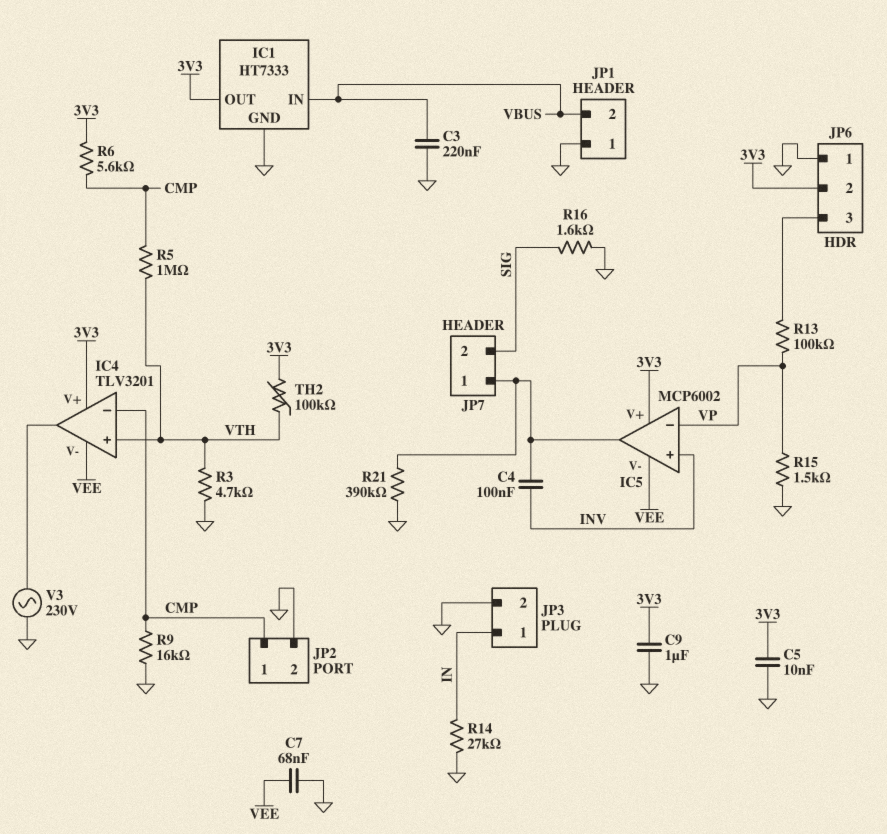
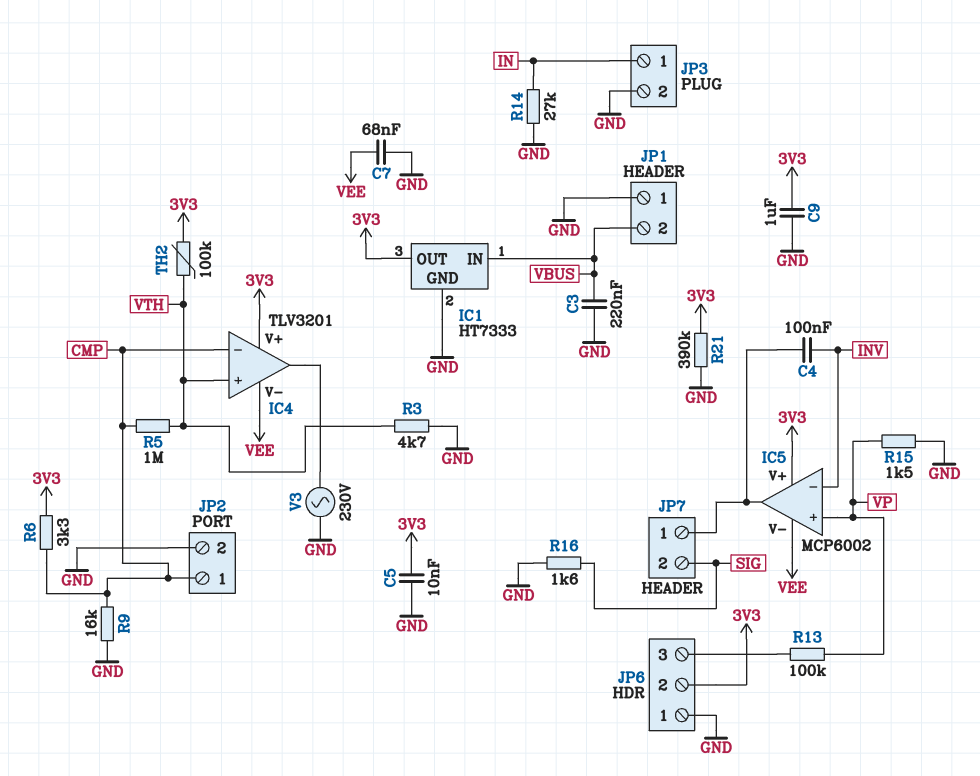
IC5 pin in+: INV -> VP
IC5 pin in-: VP -> INV
R6: 5.6k (3V3, CMP) -> 3.3k (3V3, CMP)
R21: 390k (GND, IC5/out) -> 390k (3V3, GND)

